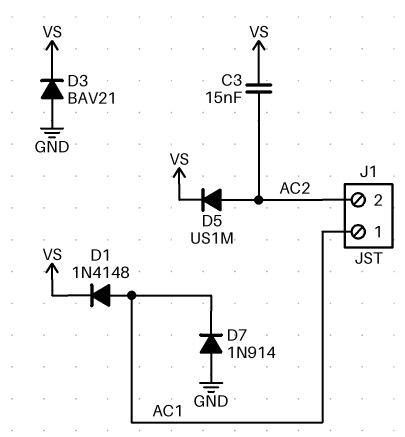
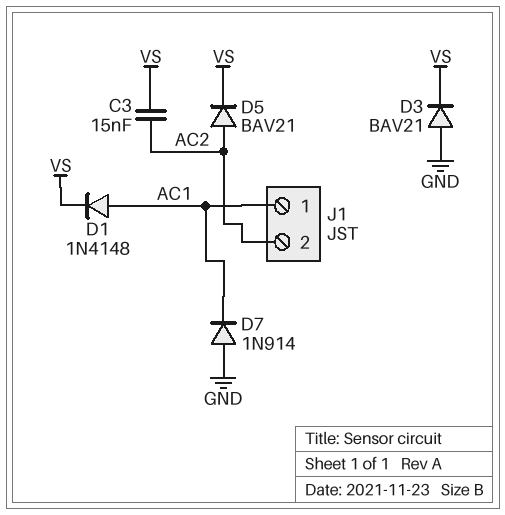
D5: diode US1M (A AC2, K VS) -> diode BAV21 (A AC2, K VS)

